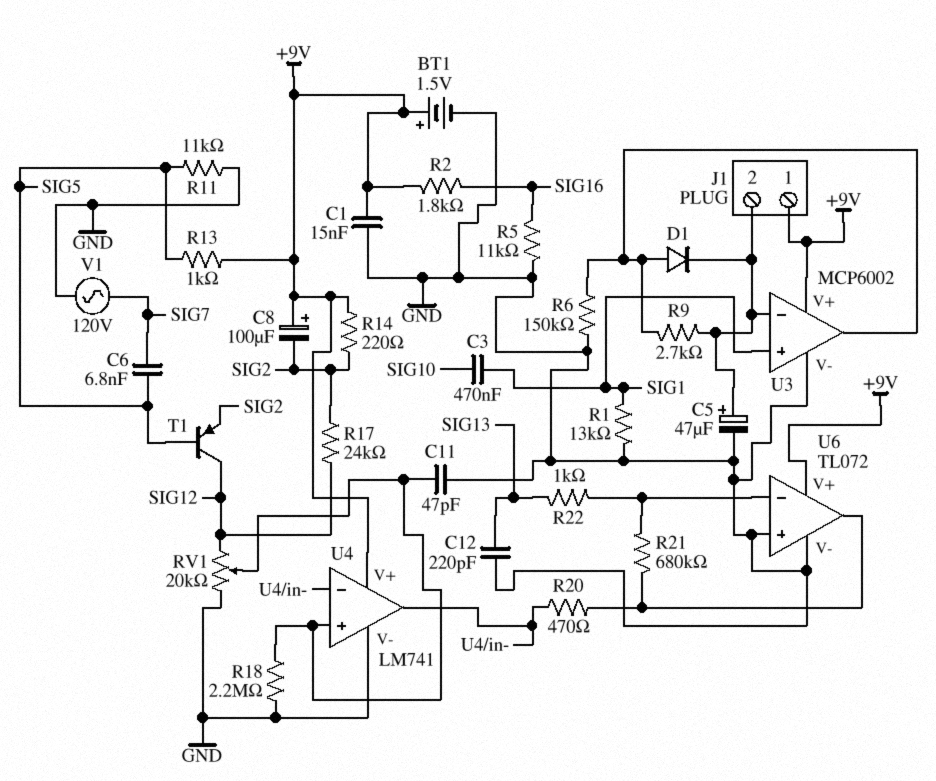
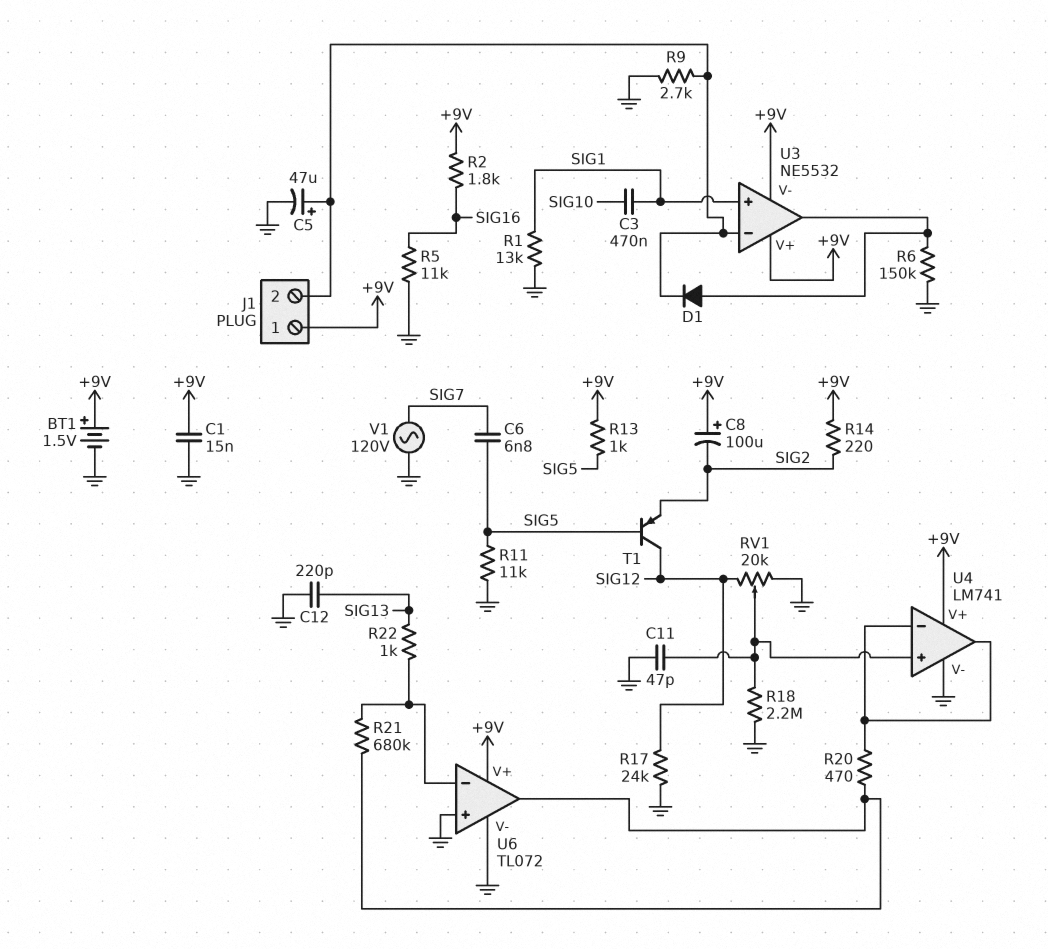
R9: 2.7k (J1/2, U3/out) -> 2.7k (GND, J1/2)
R17: 24k (SIG2, SIG12) -> 24k (GND, SIG12)
U3: MCP6002 -> NE5532
U3 pin V-: GND -> +9V

